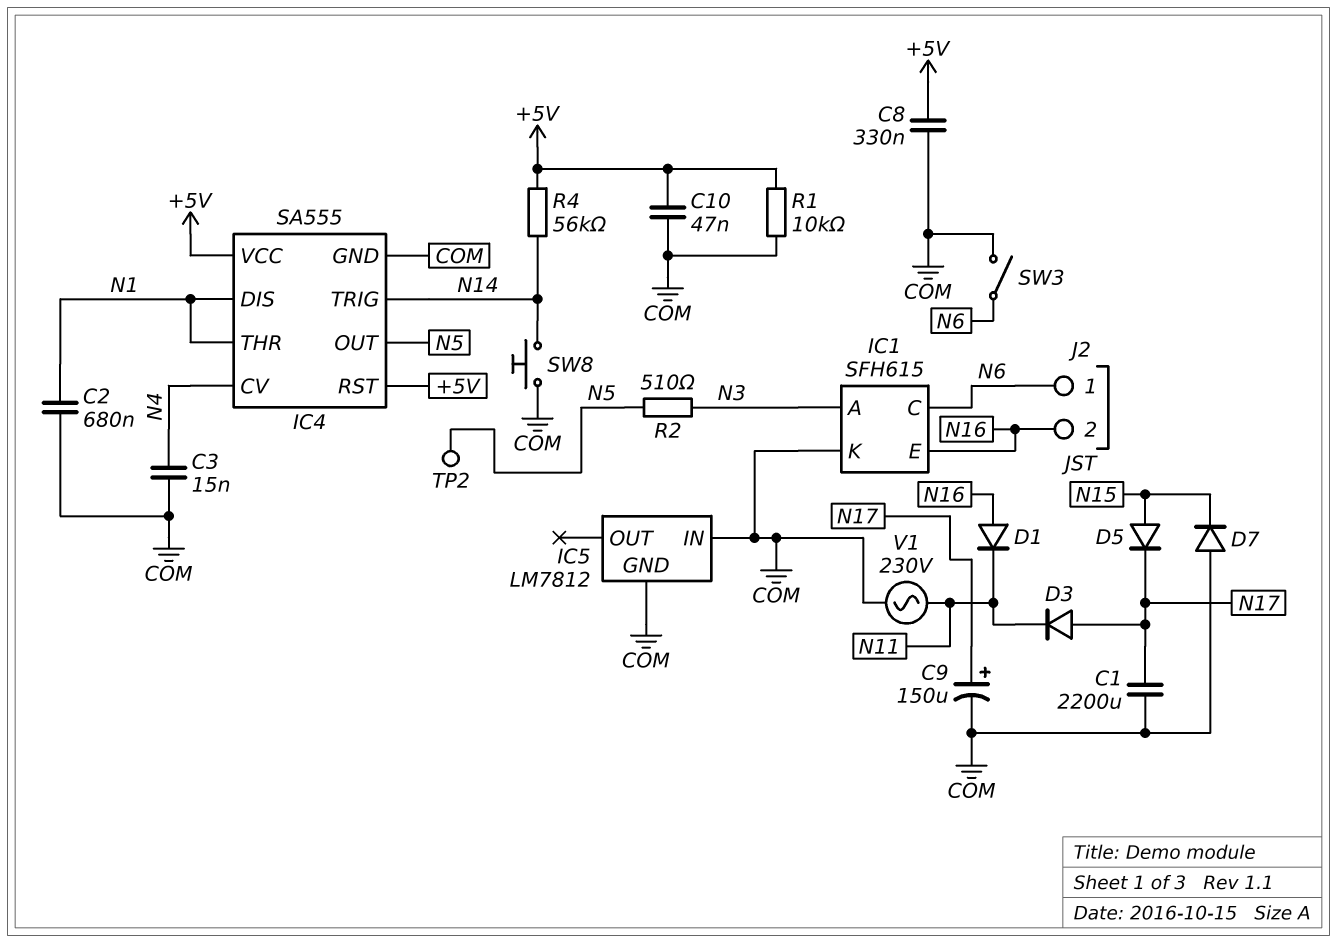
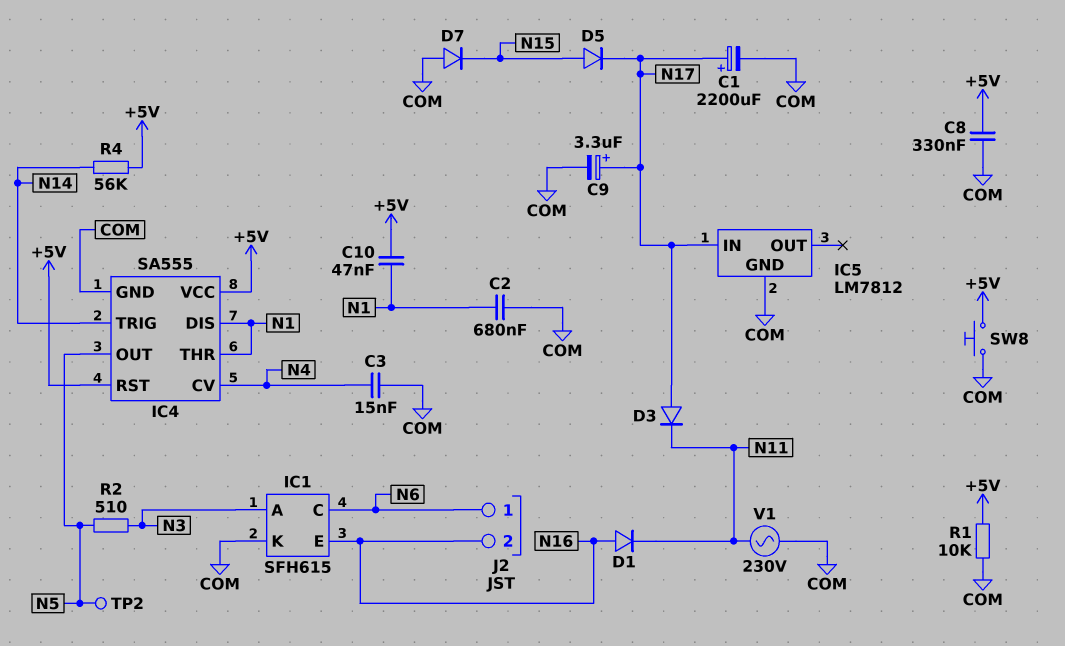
C1: 2200uF (COM, N17) -> 2200uF (plus N17, minus COM)
C9: 150uF (plus N17, minus COM) -> 3.3uF (plus N17, minus COM)
C10: 47nF (+5V, COM) -> 47nF (+5V, N1)
IC5 pin IN: COM -> N17
SW3: switch (COM, N6) -> none
SW8: button (COM, N14) -> button (+5V, COM)

